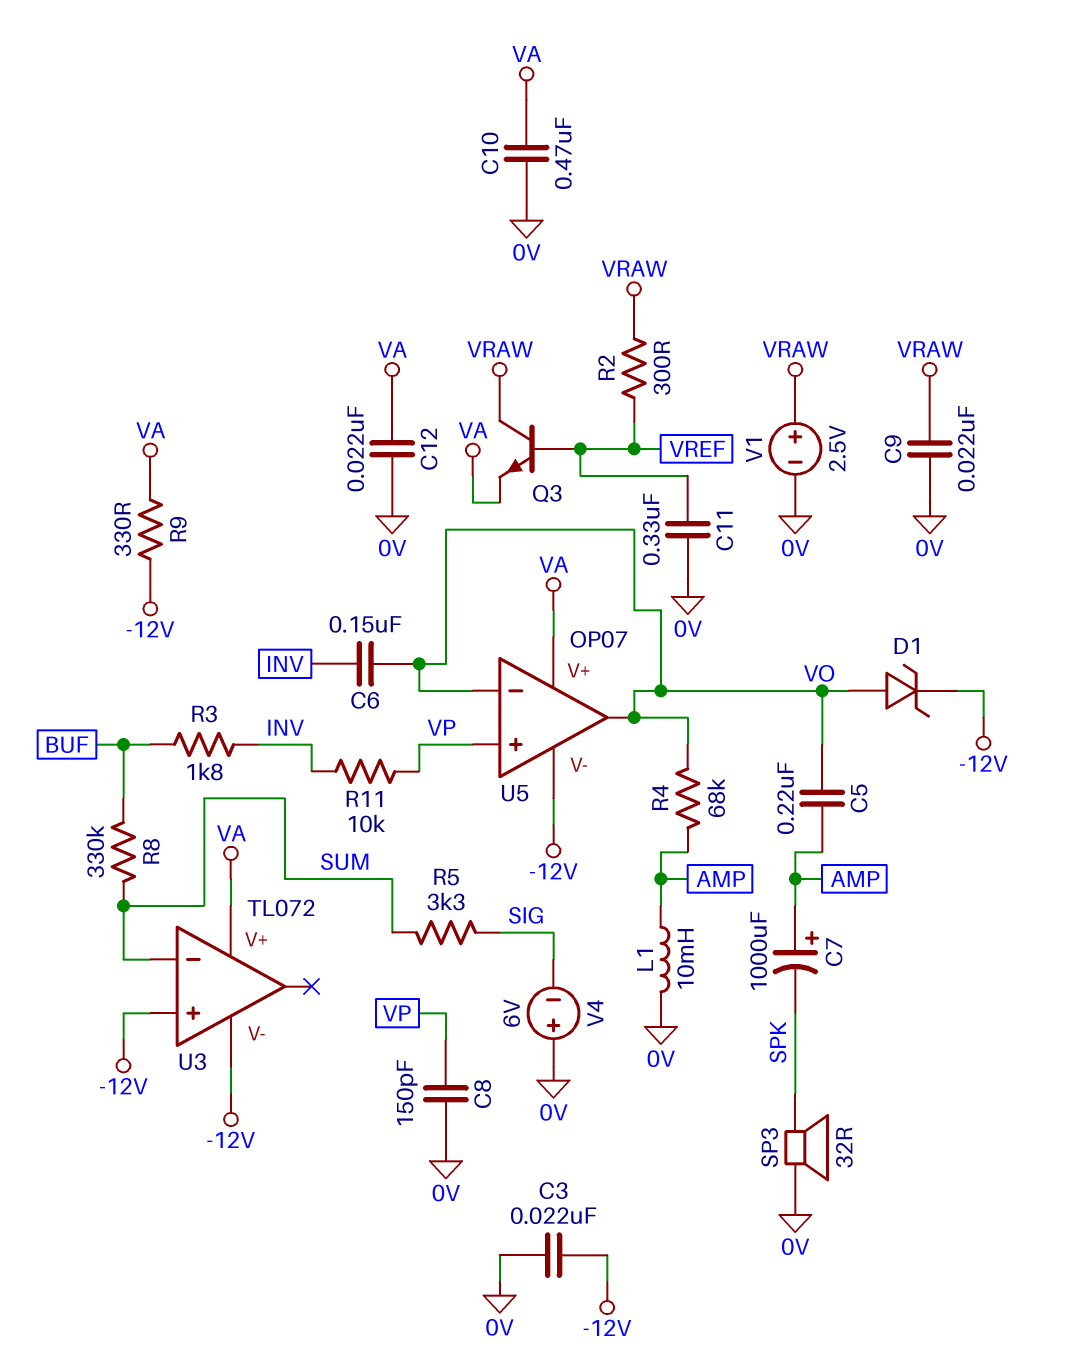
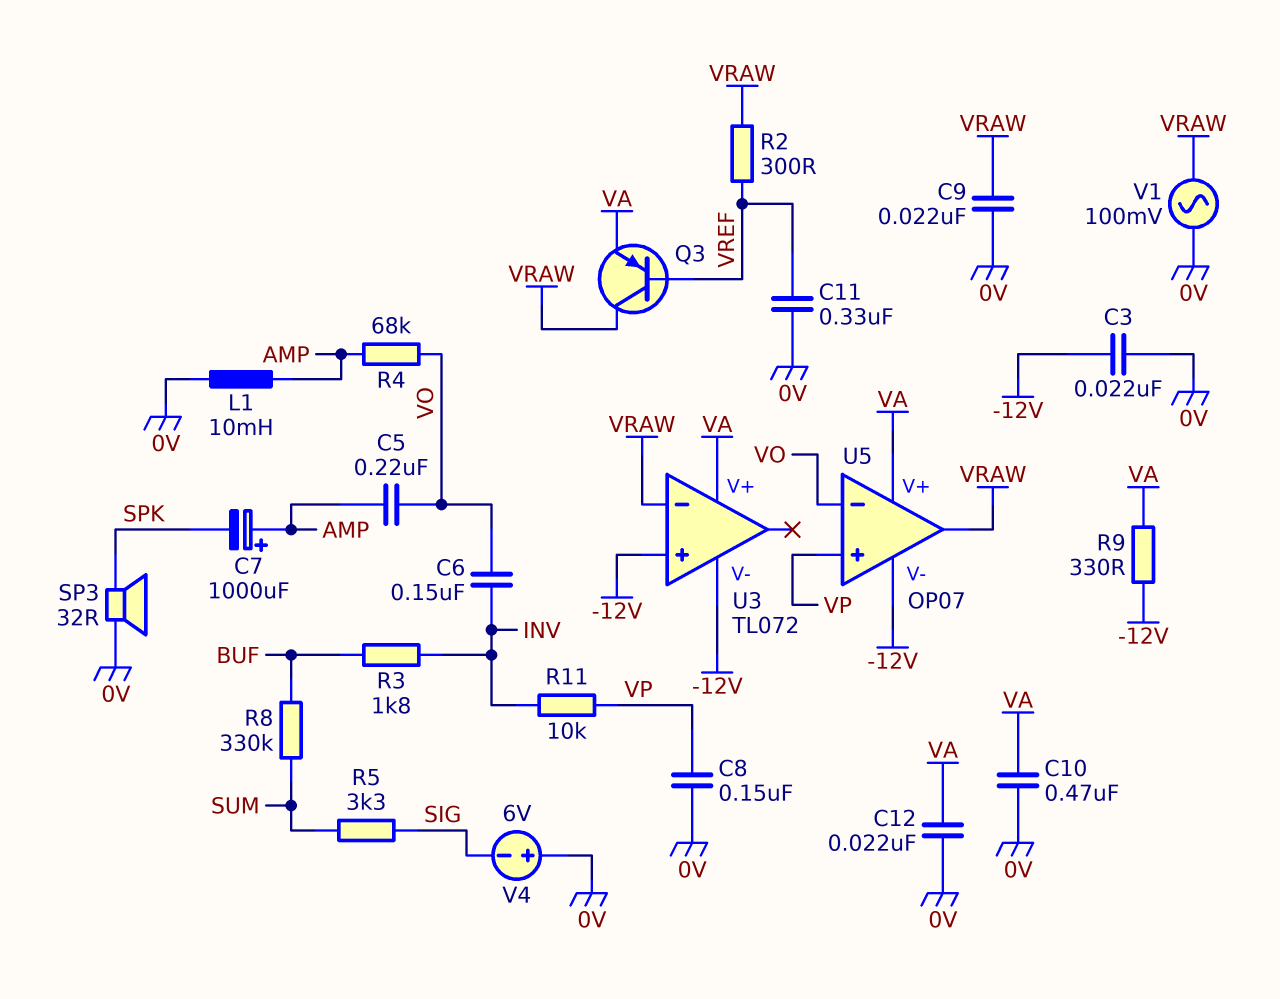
C8: 150pF (0V, VP) -> 150nF (0V, VP)
D1: zener (A VO, K -12V) -> none
Q3: NPN (B VREF, C VRAW, E VA) -> PNP (B VREF, C VRAW, E VA)
U3 pin in-: SUM -> VRAW
U5 pin out: VO -> VRAW
V1: 2.5V (plus VRAW, minus 0V) -> AC 100mV (0V, VRAW)

